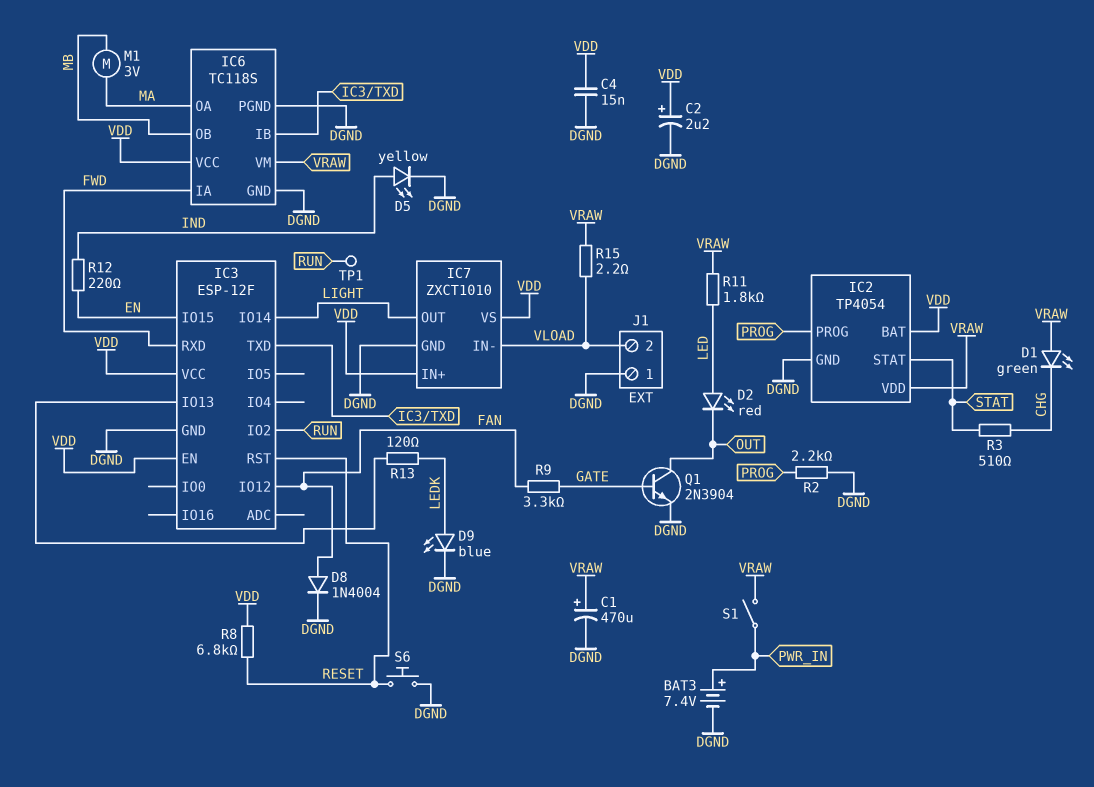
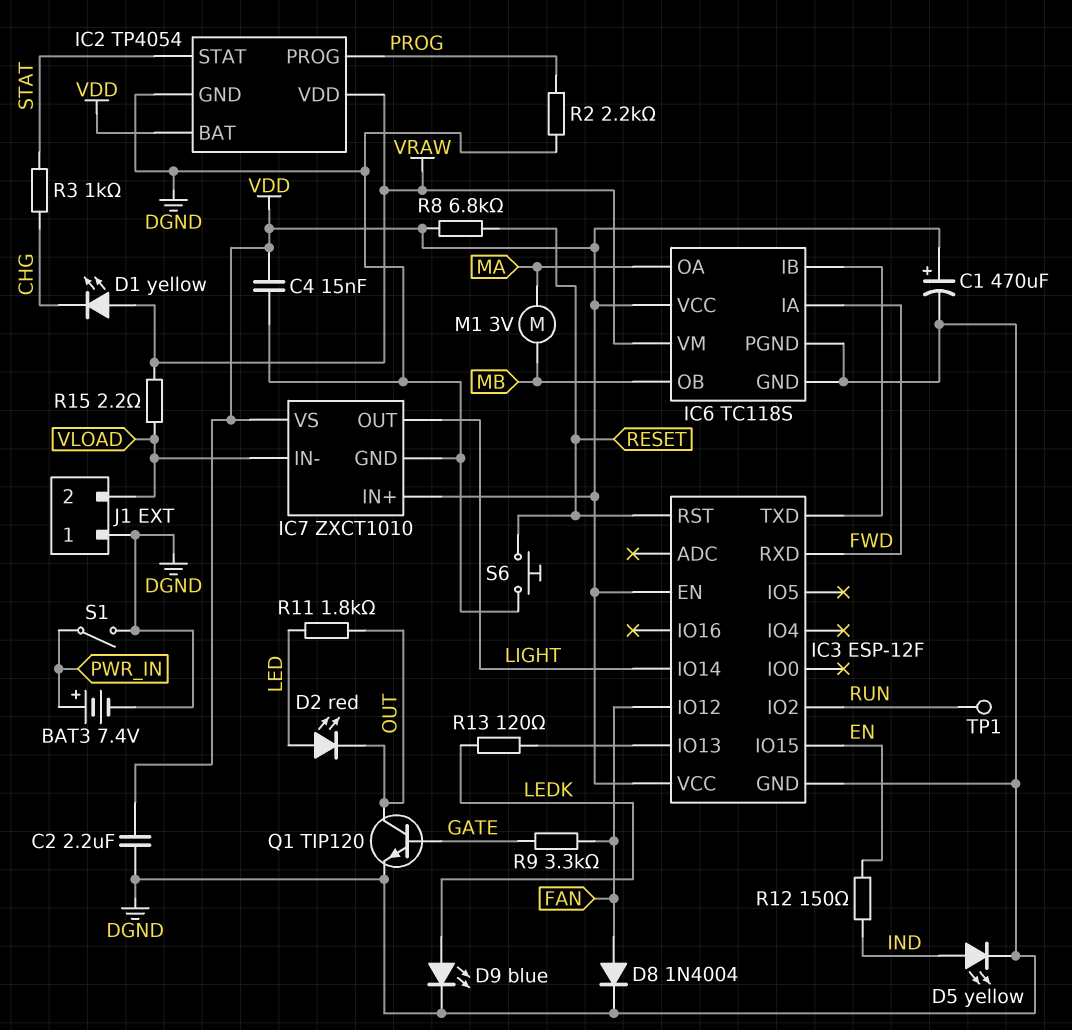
C1: 470uF (plus VRAW, minus DGND) -> 470uF (plus VDD, minus DGND)
C2: 2.2uF (plus VDD, minus DGND) -> 2.2uF (DGND, VDD)
D1: LED green (A VRAW, K CHG) -> LED yellow (A VRAW, K CHG)
Q1: NPN 2N3904 (B GATE, C OUT, E DGND) -> NPN TIP120 (B GATE, C OUT, E DGND)
R3: 510 (CHG, STAT) -> 1k (CHG, STAT)
R11: 1.8k (LED, VRAW) -> 1.8k (LED, OUT)
R12: 220 (EN, IND) -> 150 (EN, IND)
S1: switch (PWR_IN, VRAW) -> switch (DGND, PWR_IN)

